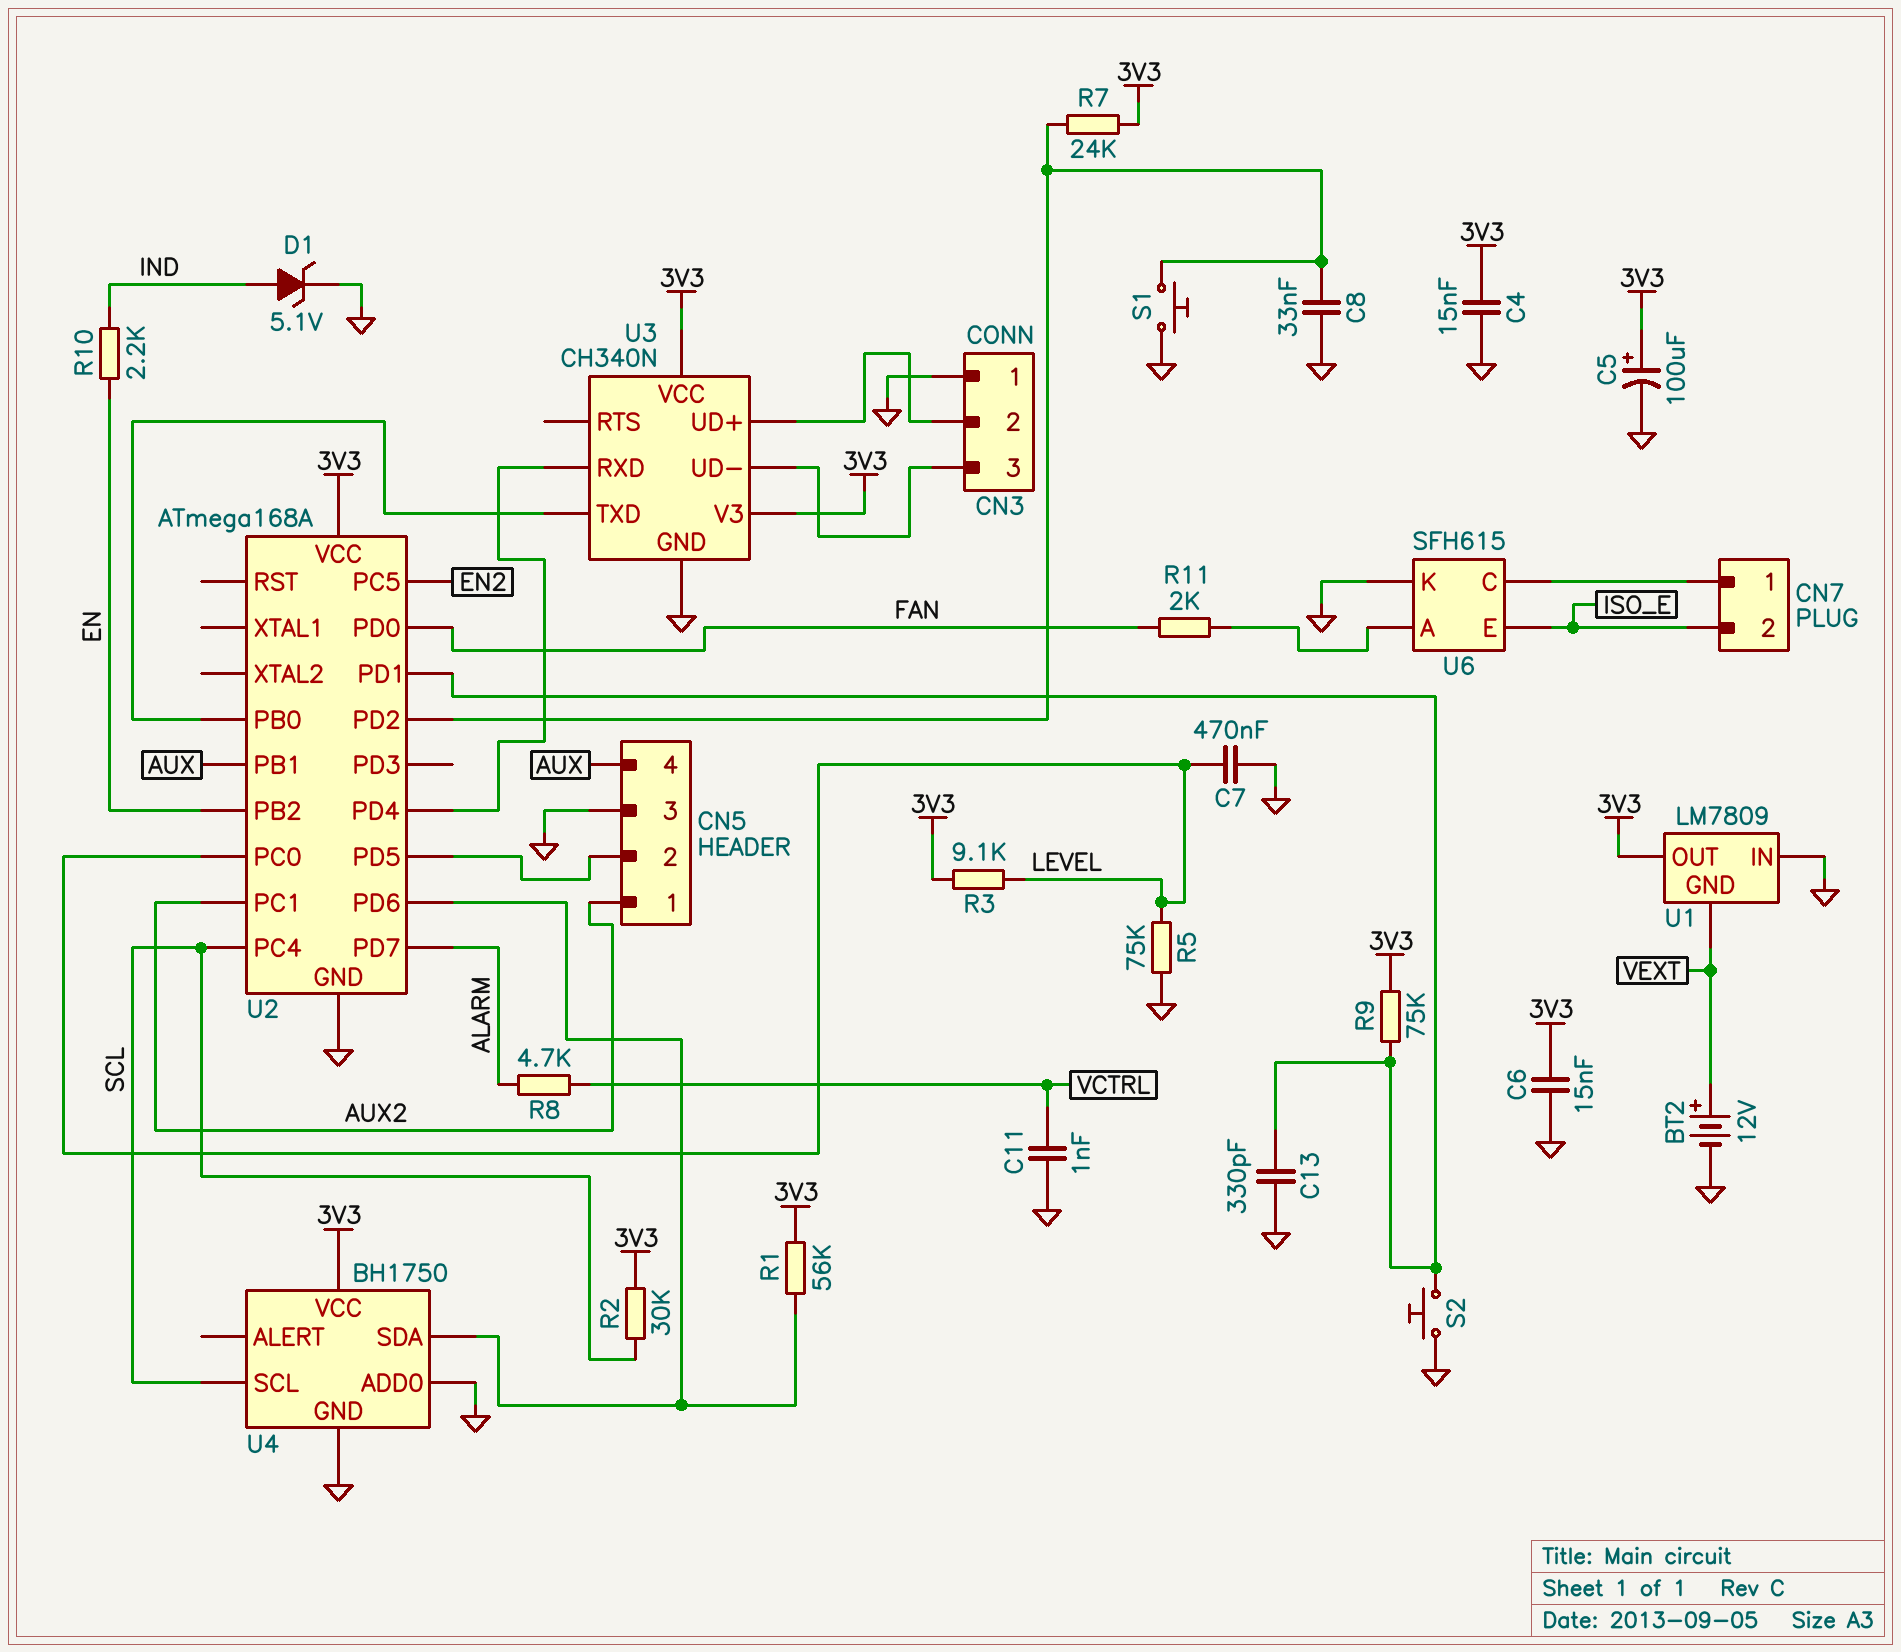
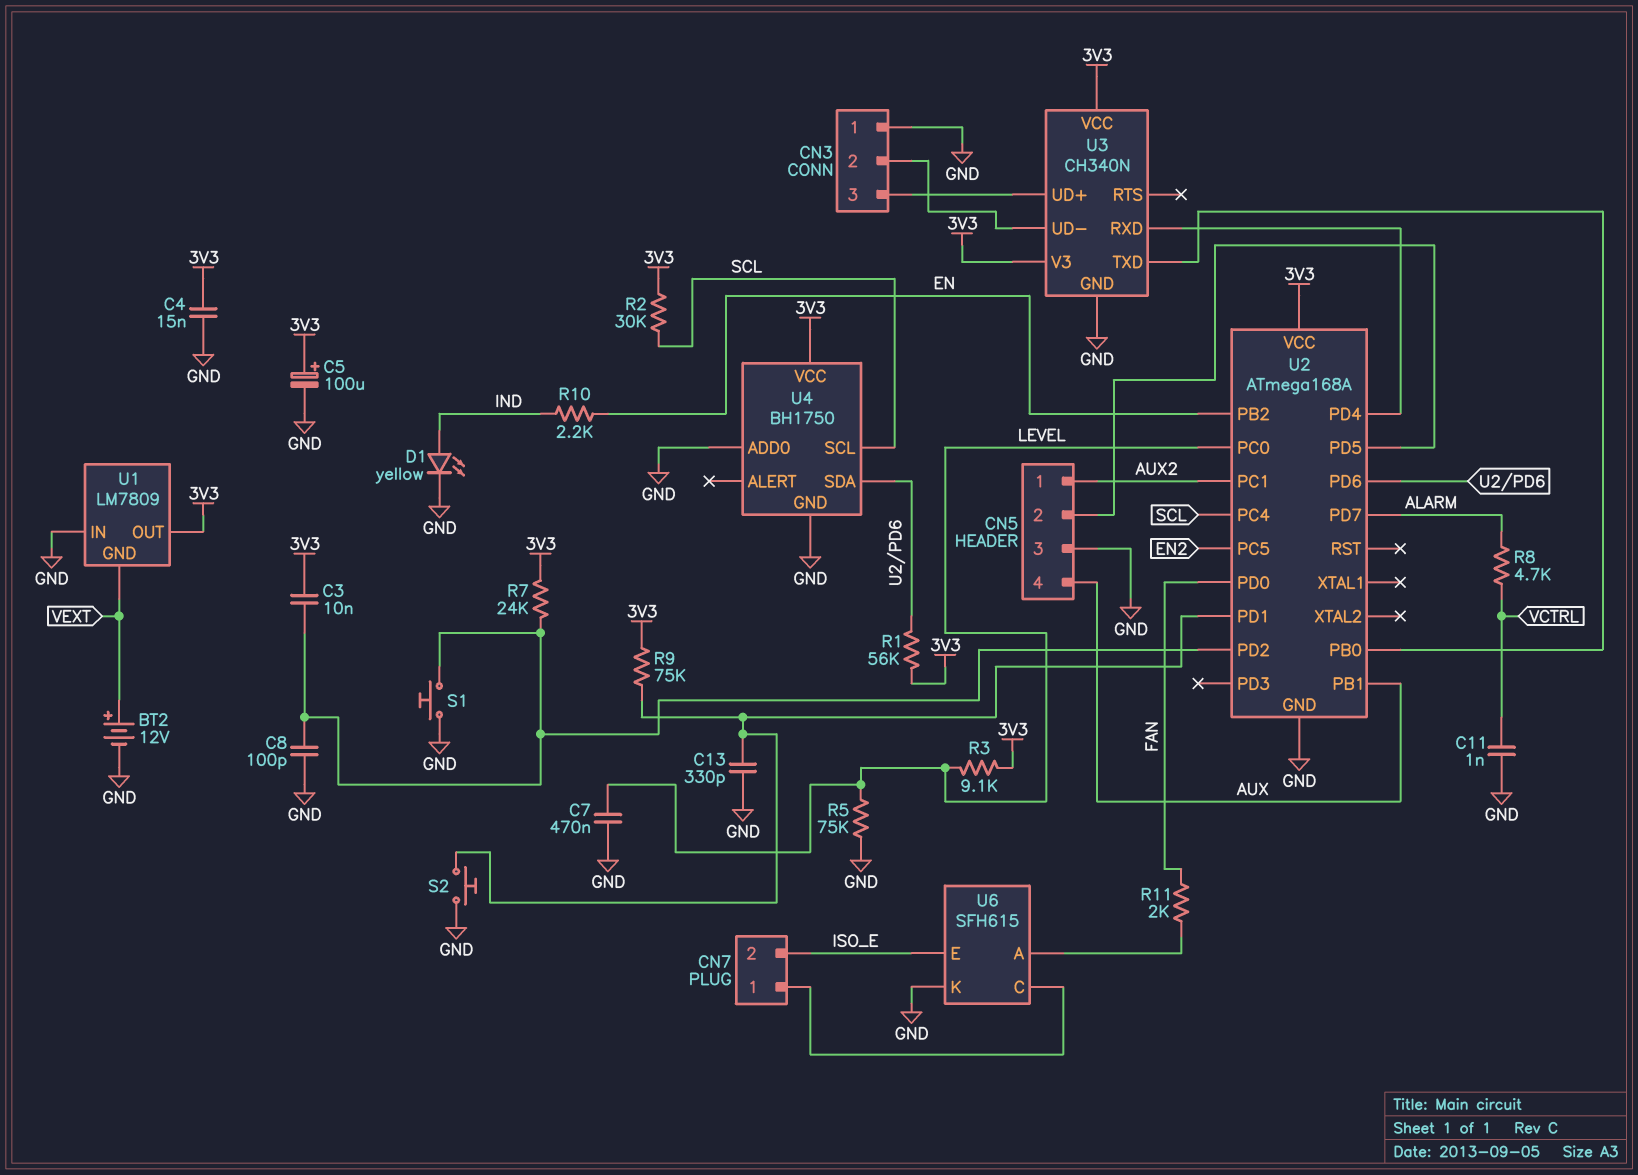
C3: none -> 10nF (3V3, U2/PD2)
C6: 15nF (3V3, GND) -> none
C8: 33nF (GND, U2/PD2) -> 100pF (GND, U2/PD2)
D1: zener 5.1V (A IND, K GND) -> LED yellow (A IND, K GND)
U3 pin UD+: CN3/2 -> CN3/3
U3 pin UD-: CN3/3 -> CN3/2

